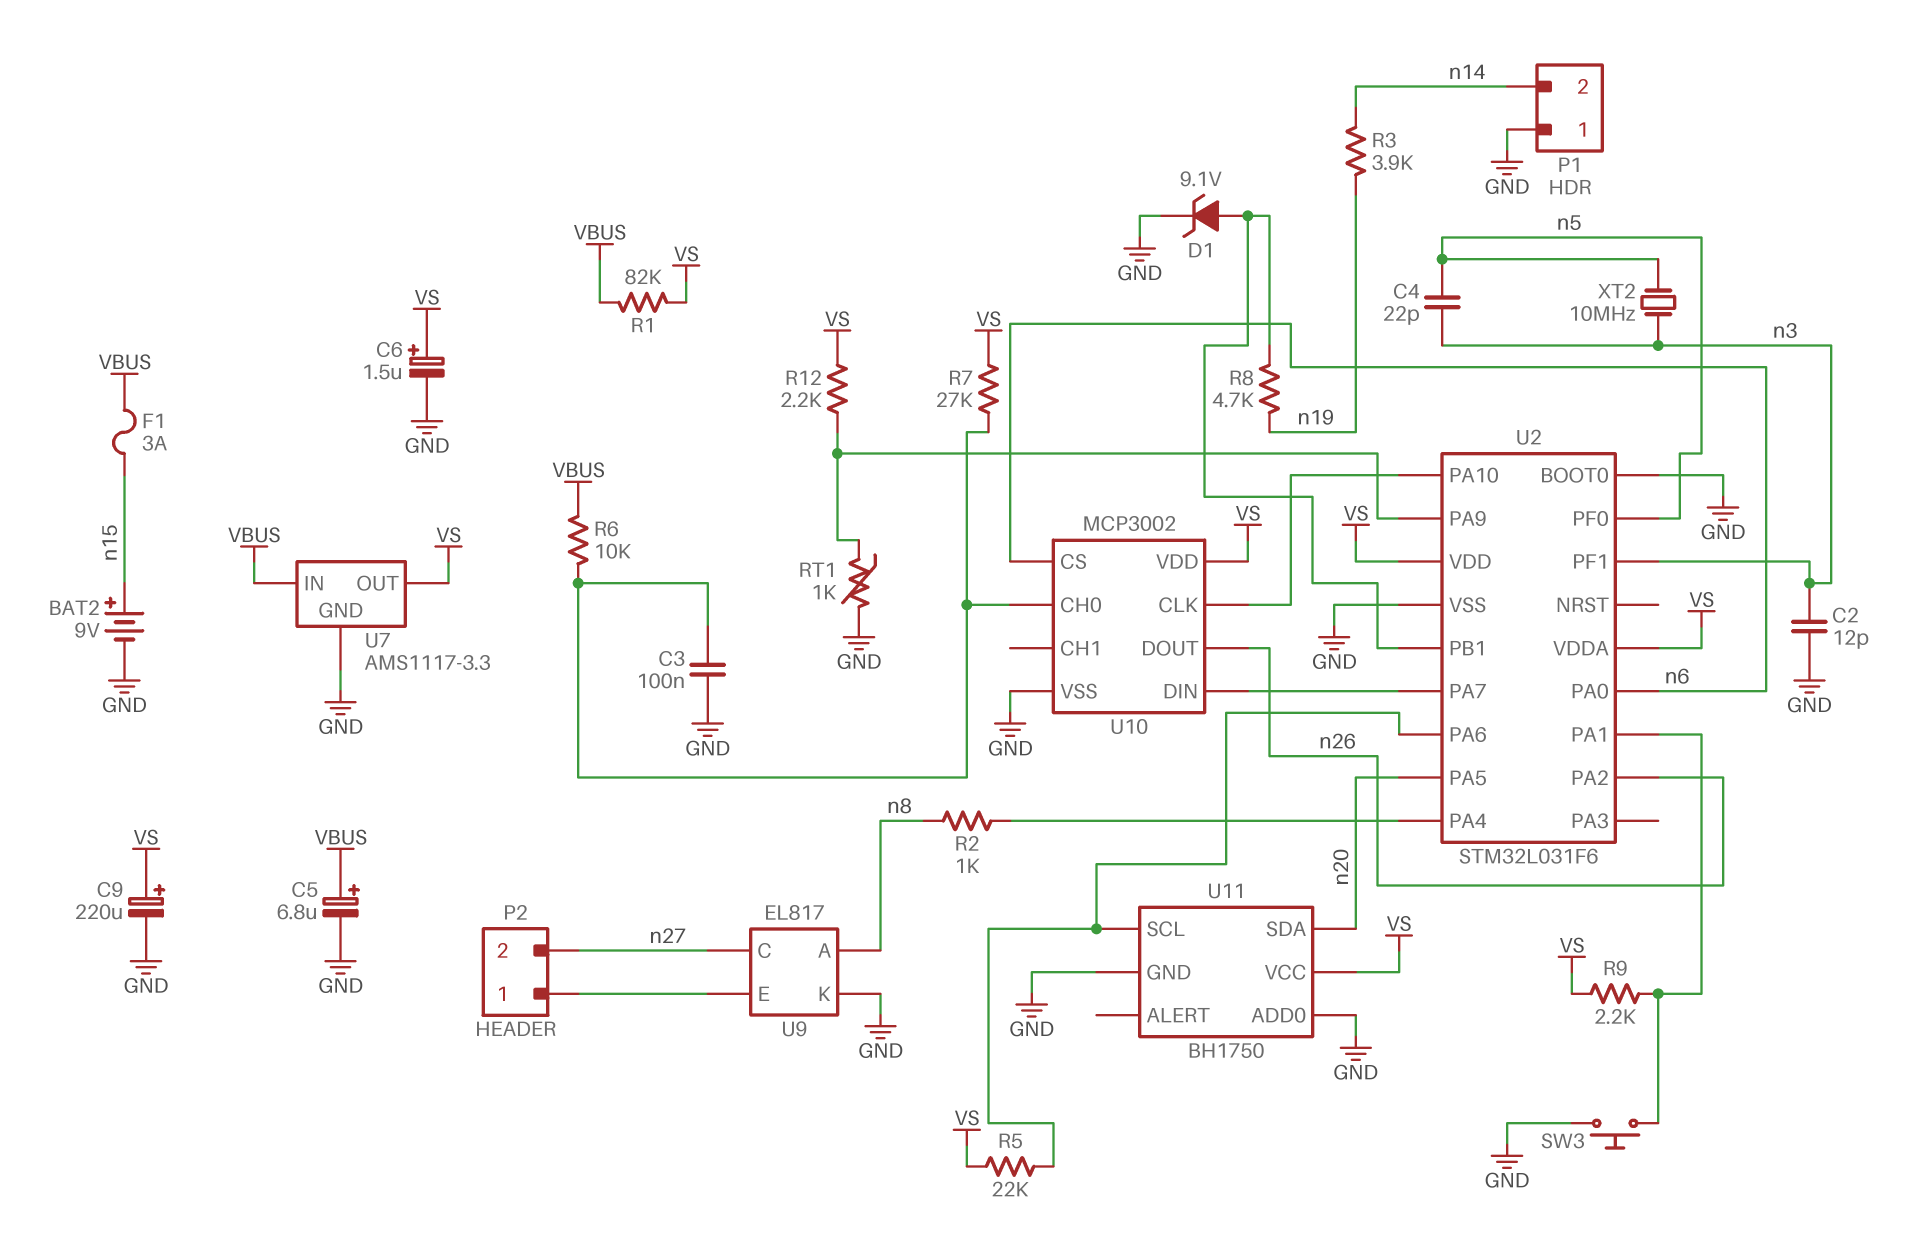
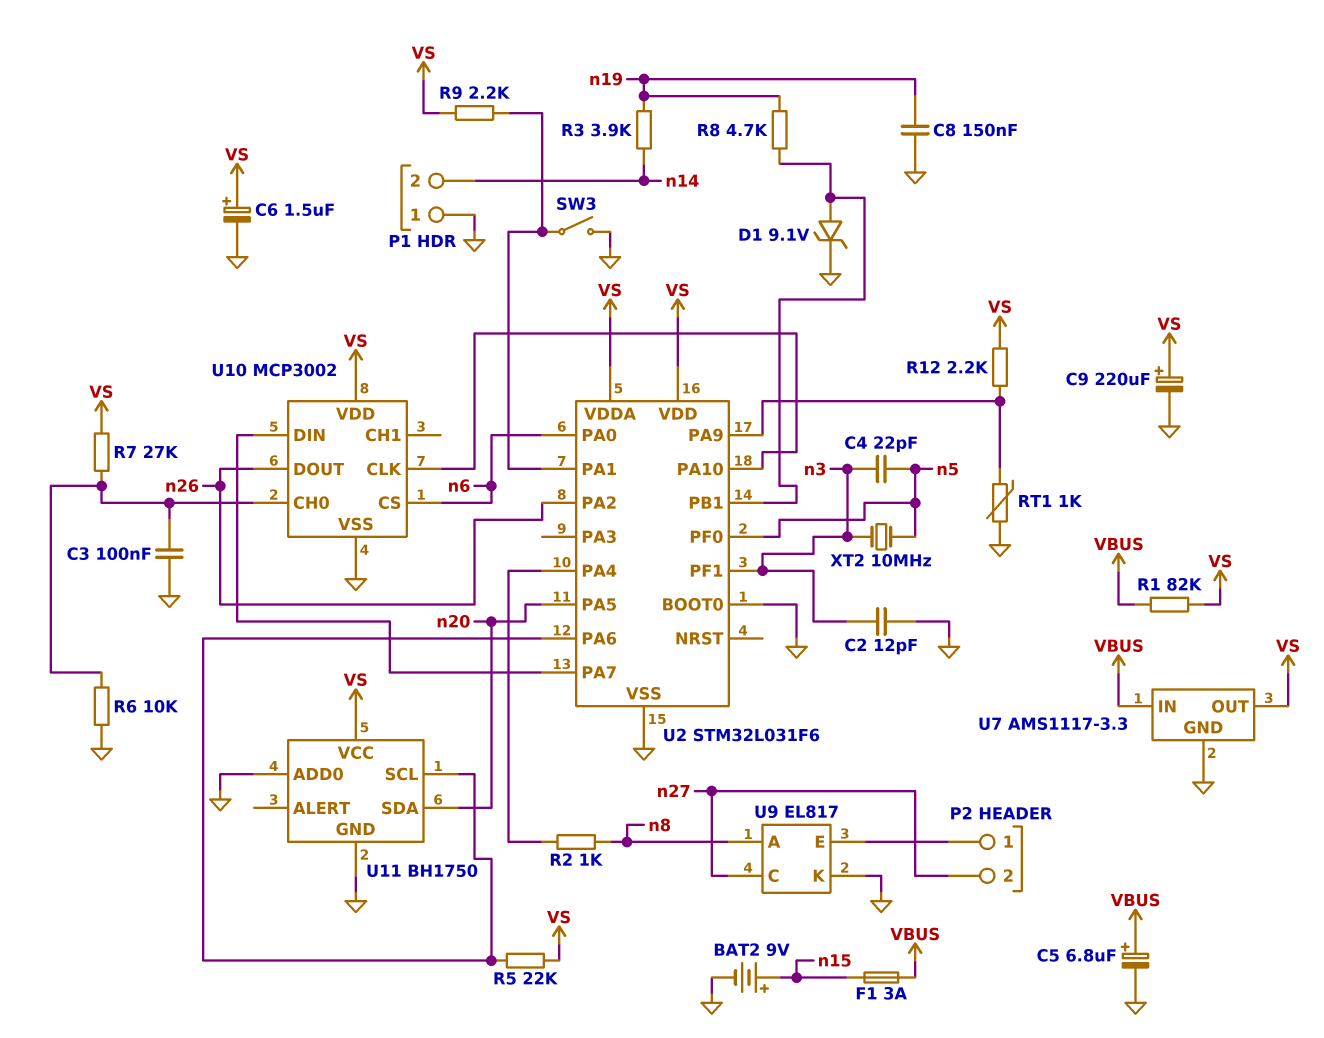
C8: none -> 150nF (GND, n19)
R6: 10k (U10/CH0, VBUS) -> 10k (GND, U10/CH0)
SW3: button (GND, U2/PA1) -> switch (GND, U2/PA1)

